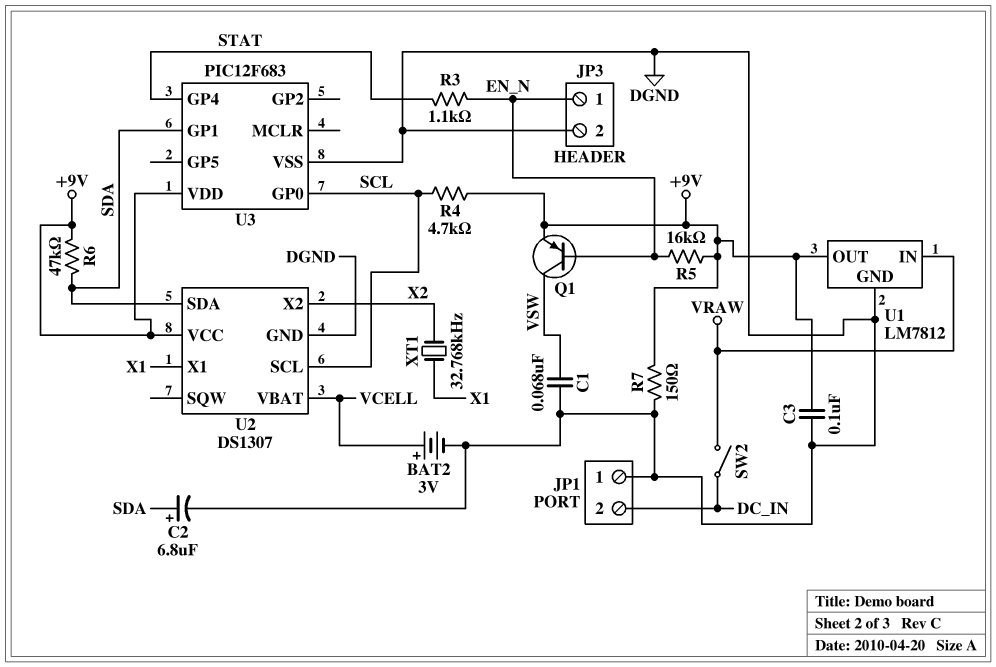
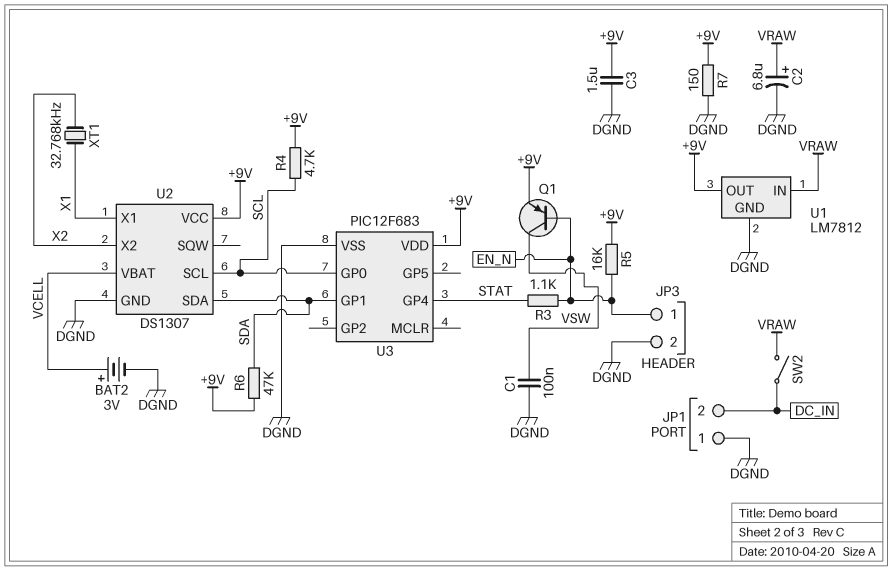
C1: 68nF (DGND, VSW) -> 100nF (DGND, VSW)
C2: 6.8uF (plus SDA, minus DGND) -> 6.8uF (plus VRAW, minus DGND)
C3: 100nF (+9V, DGND) -> 1.5uF (+9V, DGND)

